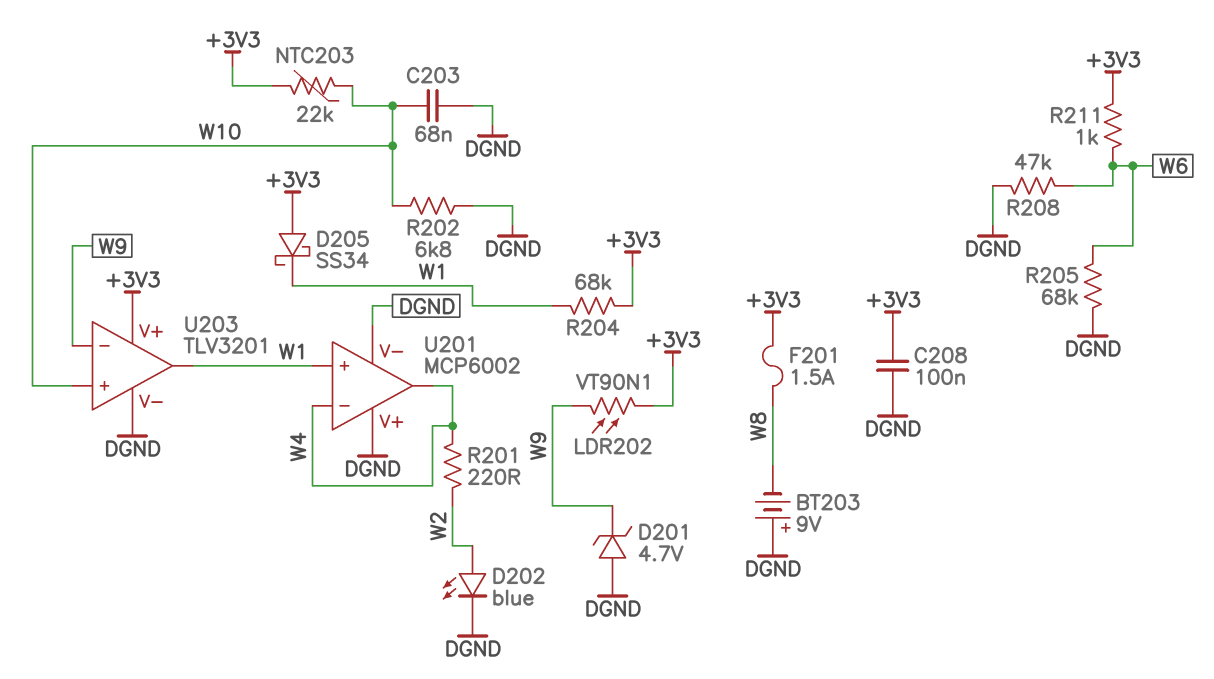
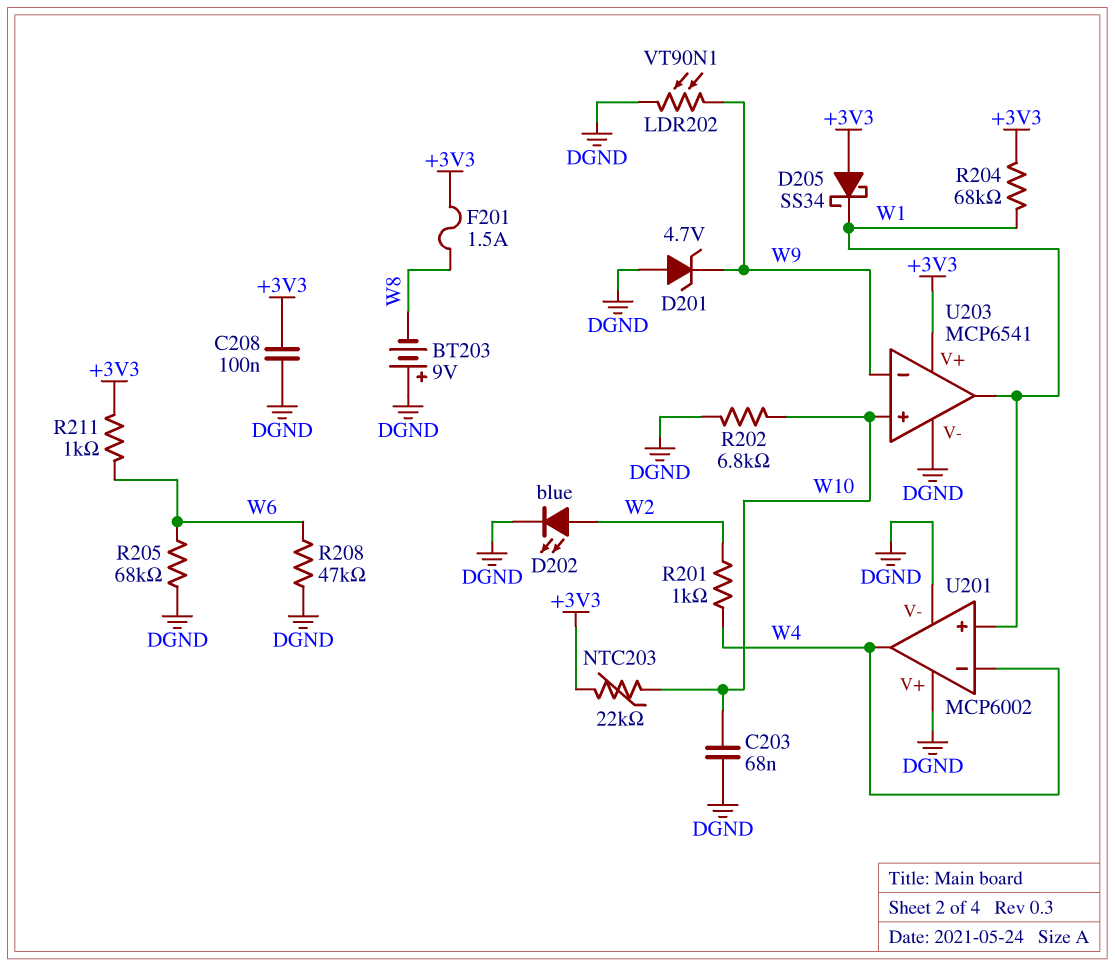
LDR202: VT90N1 (+3V3, W9) -> VT90N1 (DGND, W9)
R201: 220 (W2, W4) -> 1k (W2, W4)
U203: TLV3201 -> MCP6541

